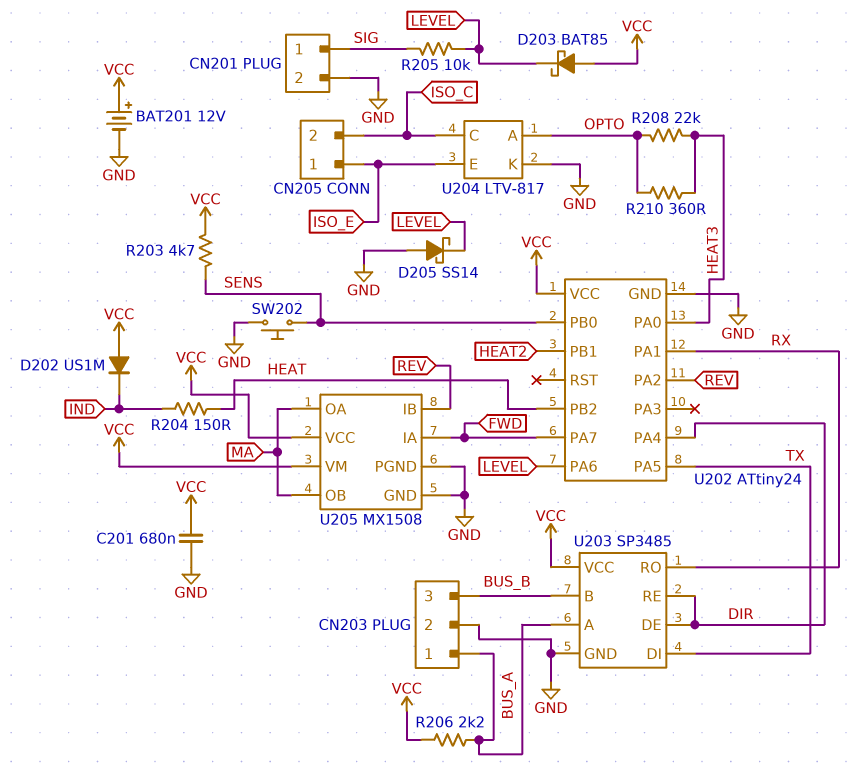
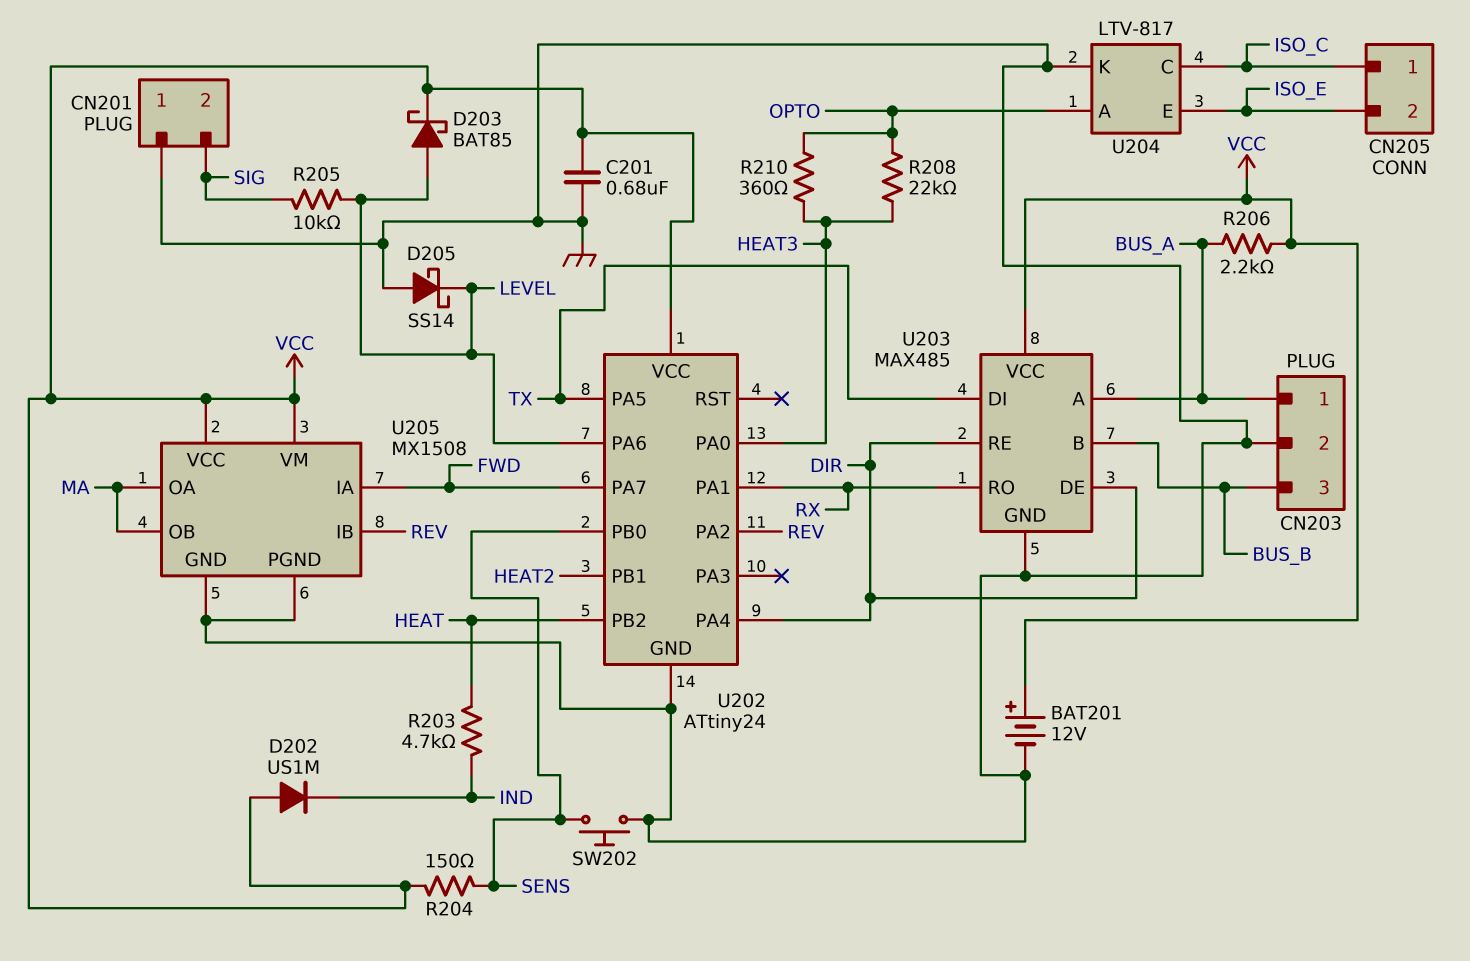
CN201 pin 1: SIG -> GND
CN201 pin 2: GND -> SIG
CN205 pin 1: ISO_E -> ISO_C
CN205 pin 2: ISO_C -> ISO_E
D203: schottky BAT85 (A VCC, K LEVEL) -> schottky BAT85 (A LEVEL, K VCC)
R203: 4.7k (SENS, VCC) -> 4.7k (HEAT, IND)
R204: 150 (HEAT, IND) -> 150 (SENS, VCC)
U203: SP3485 -> MAX485

